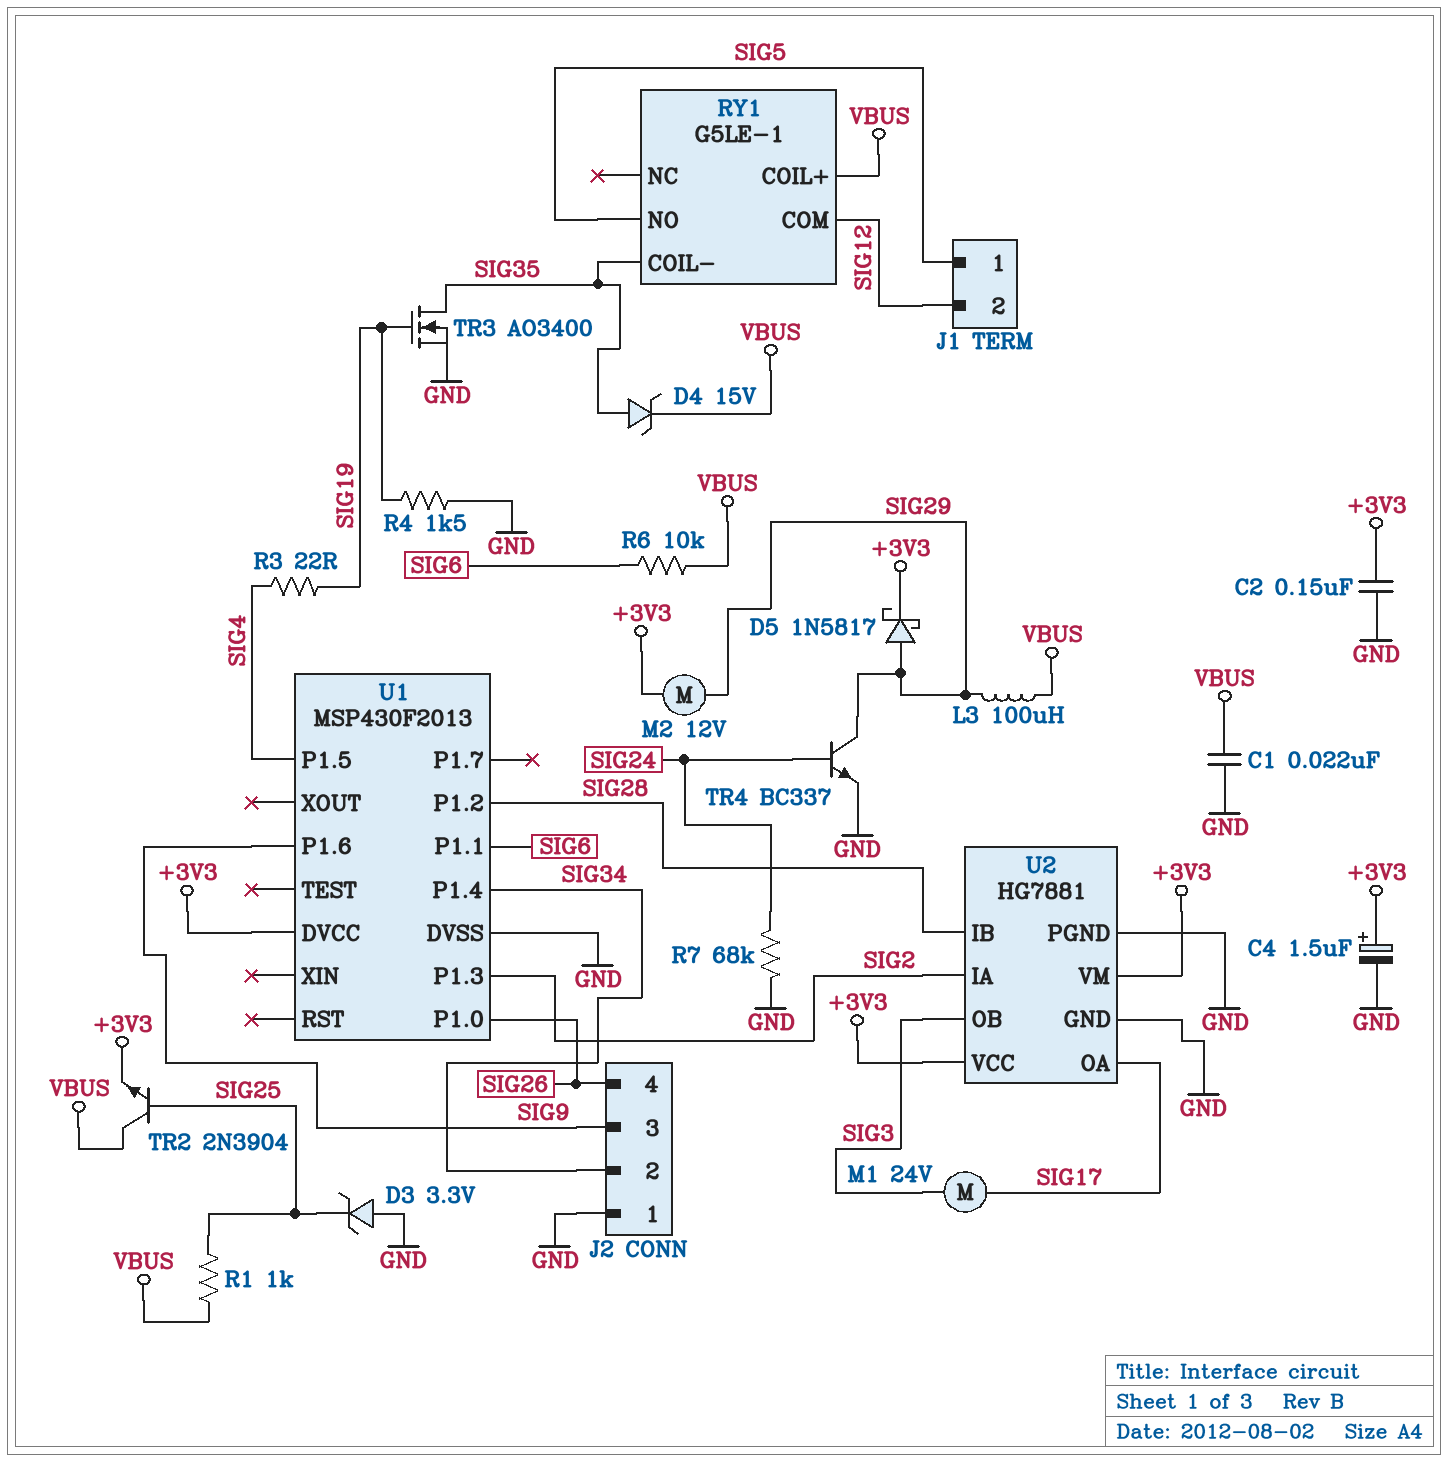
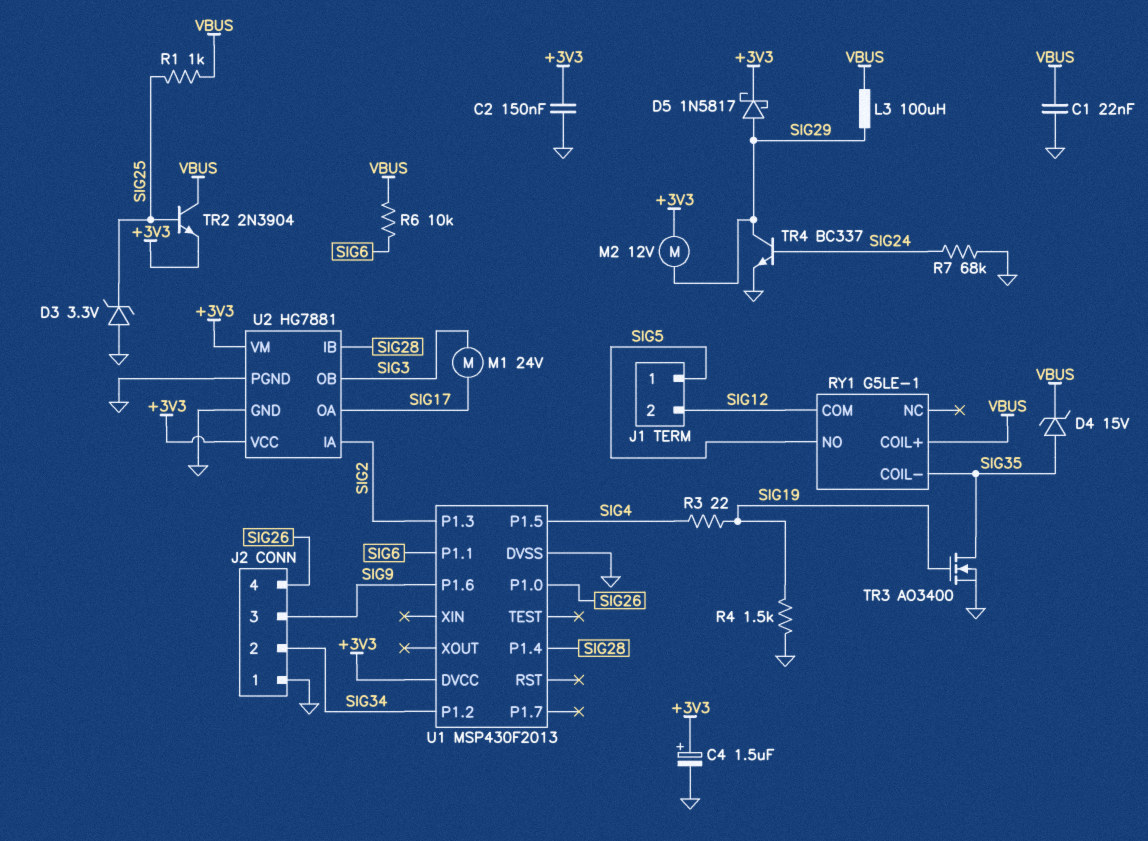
U1 pin P1.2: SIG28 -> SIG34
U1 pin P1.4: SIG34 -> SIG28

